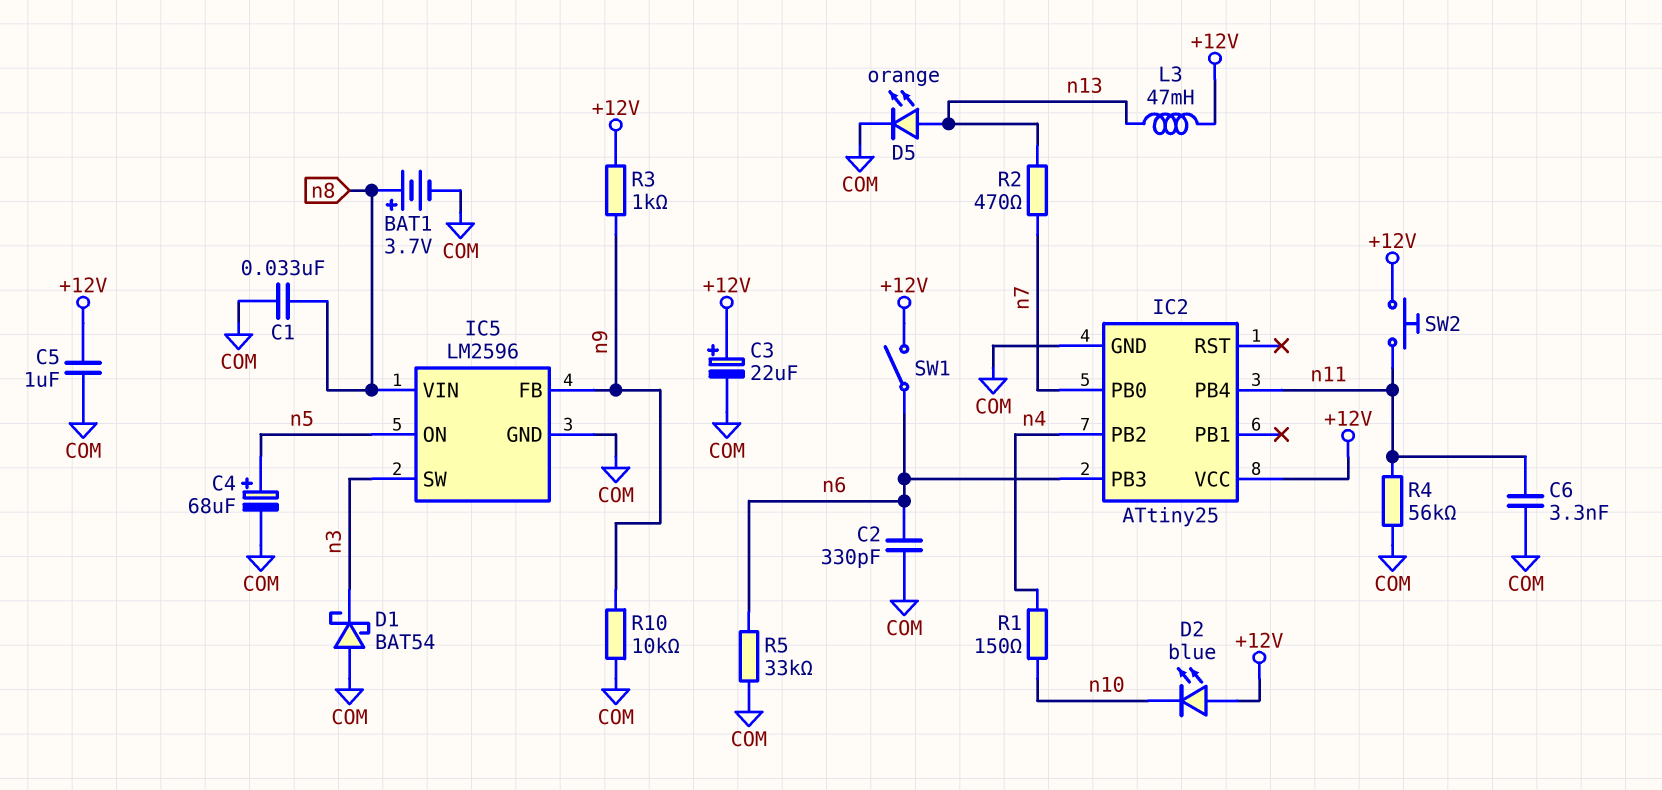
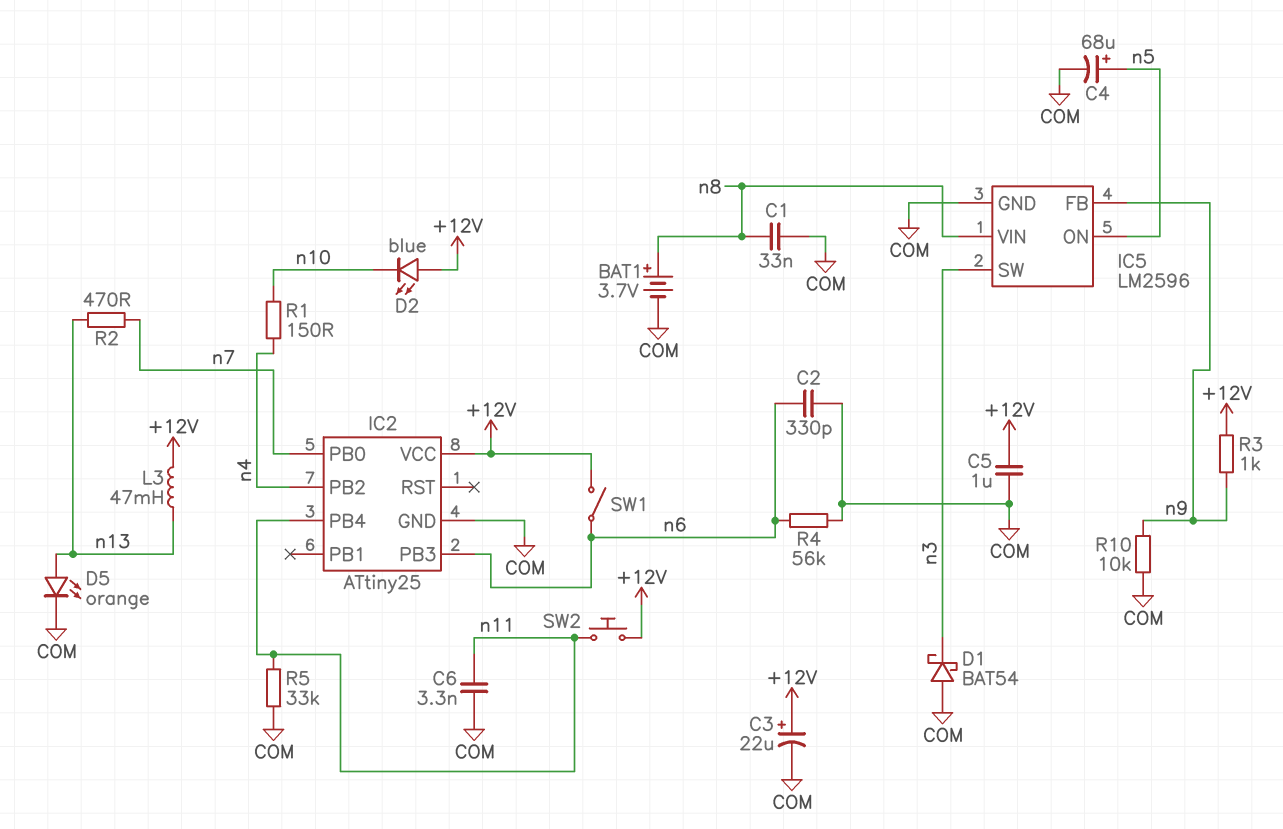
R4: 56k (COM, n11) -> 56k (COM, n6)
R5: 33k (COM, n6) -> 33k (COM, n11)

